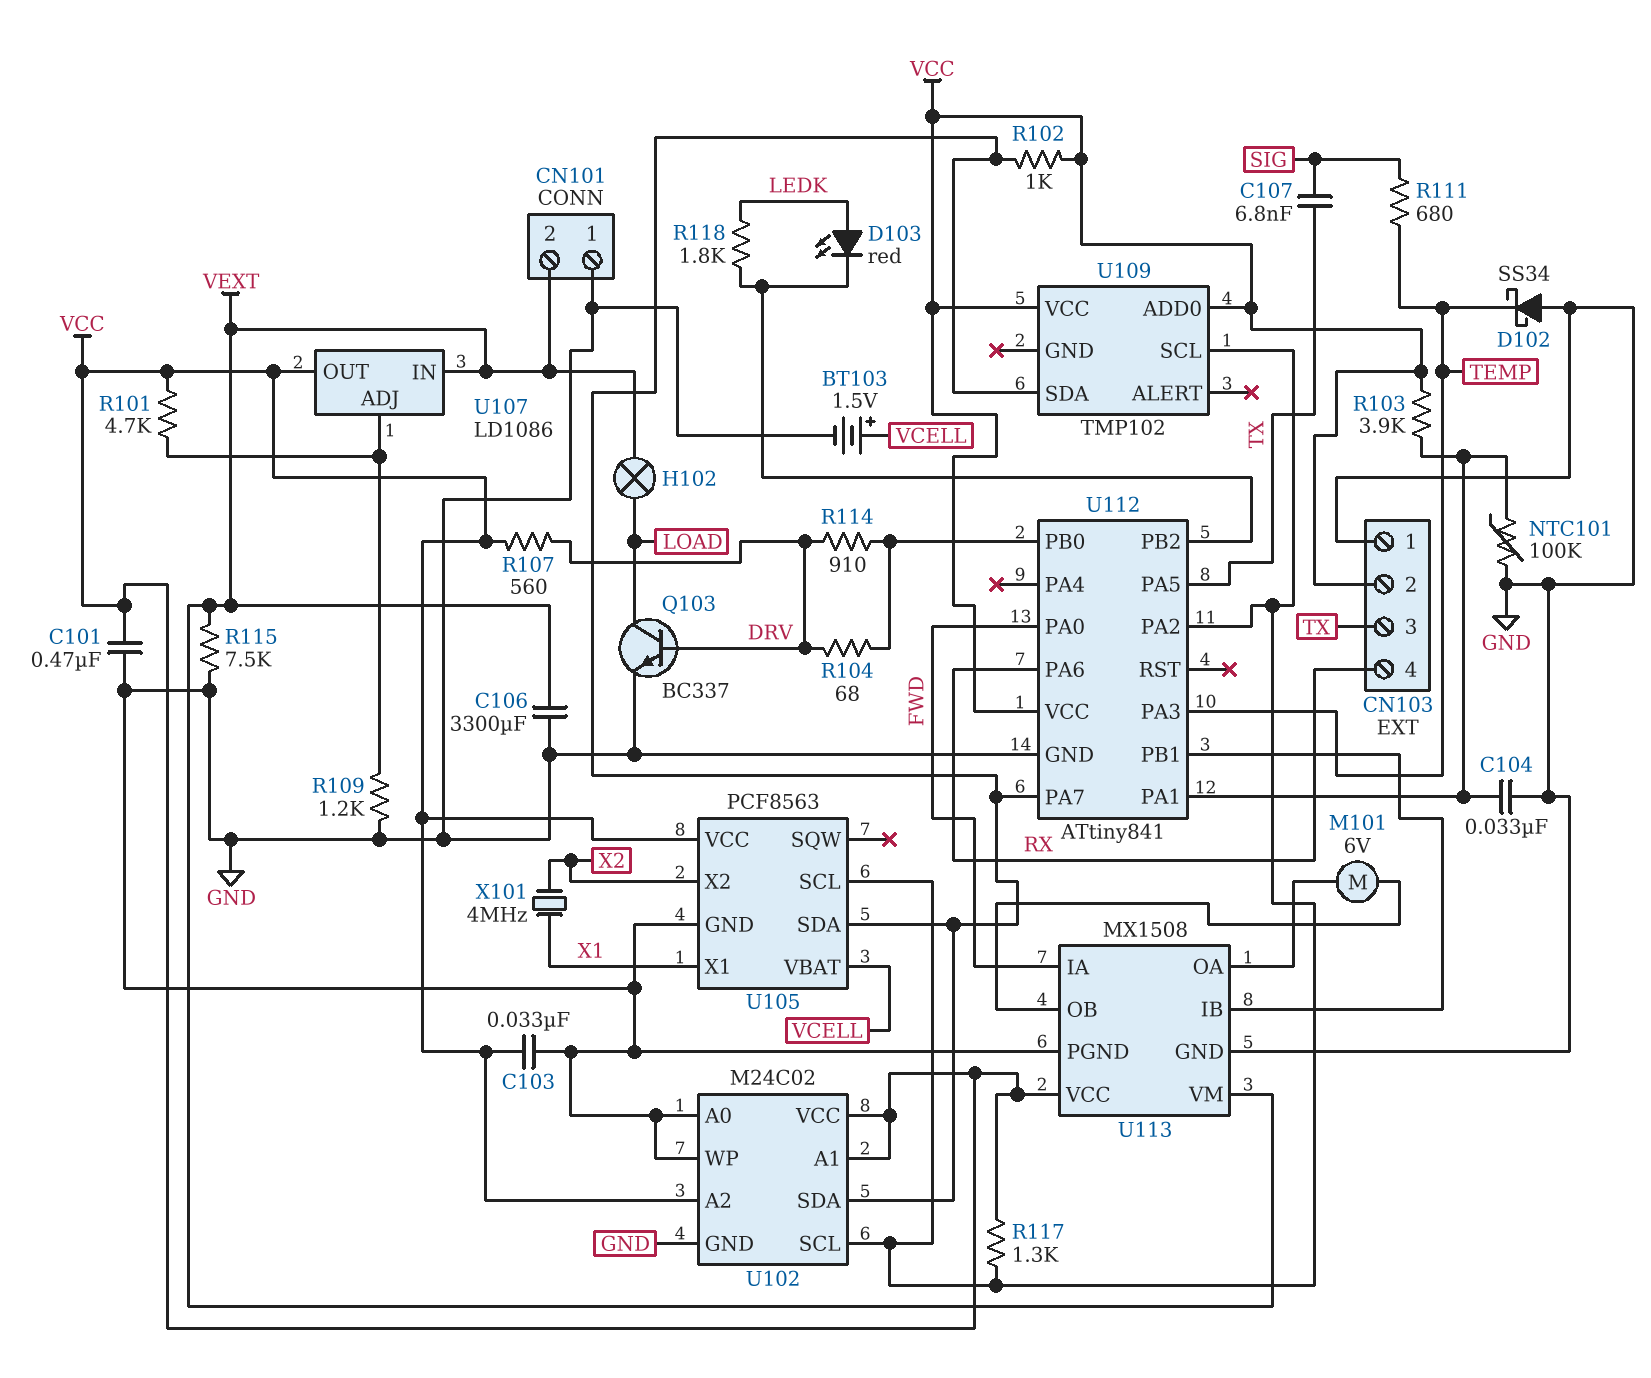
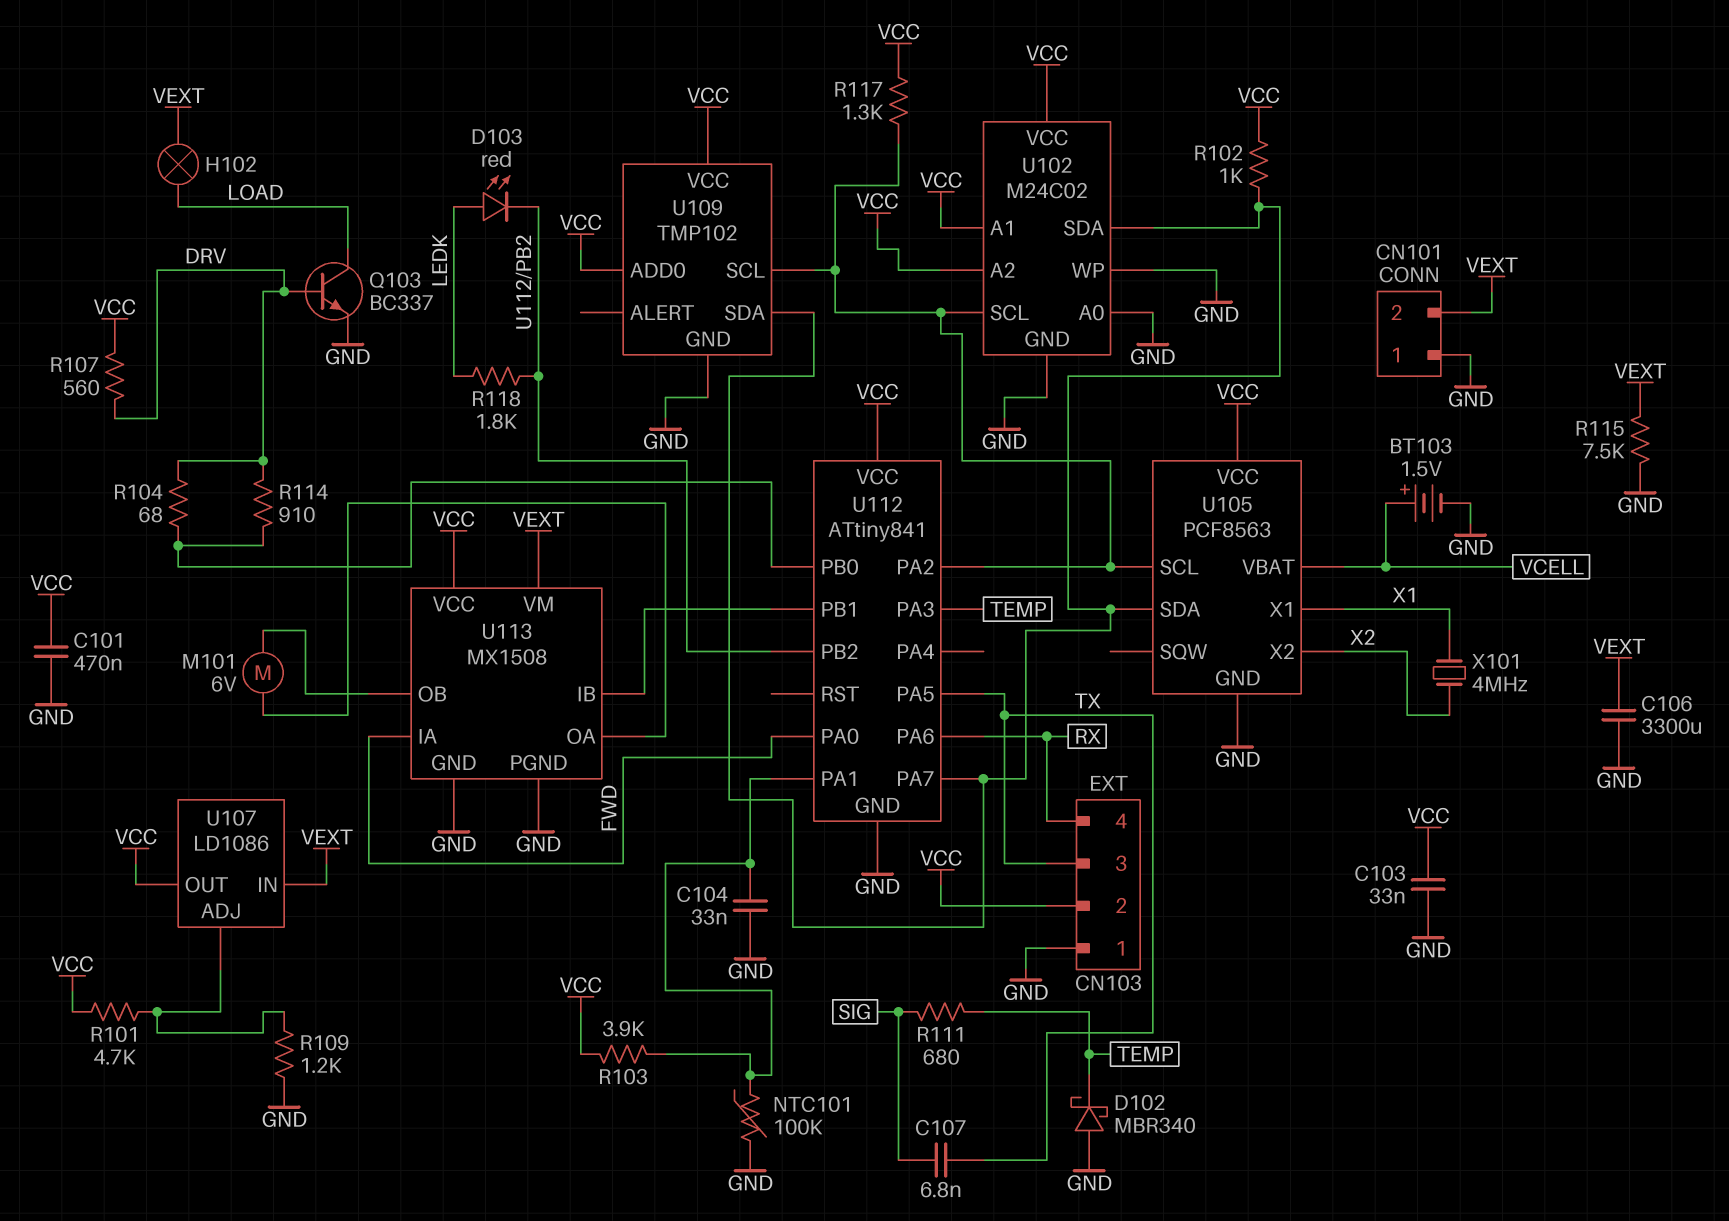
D102: schottky SS34 (A GND, K TEMP) -> schottky MBR340 (A GND, K TEMP)
U109 pin GND: none -> GND

